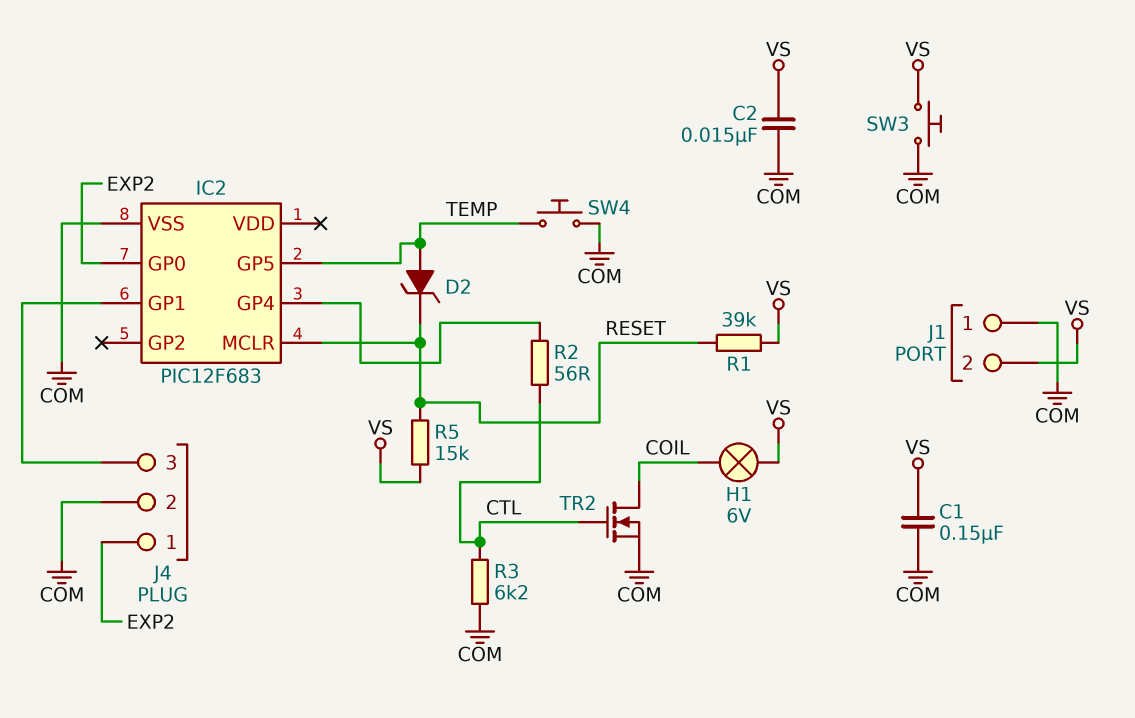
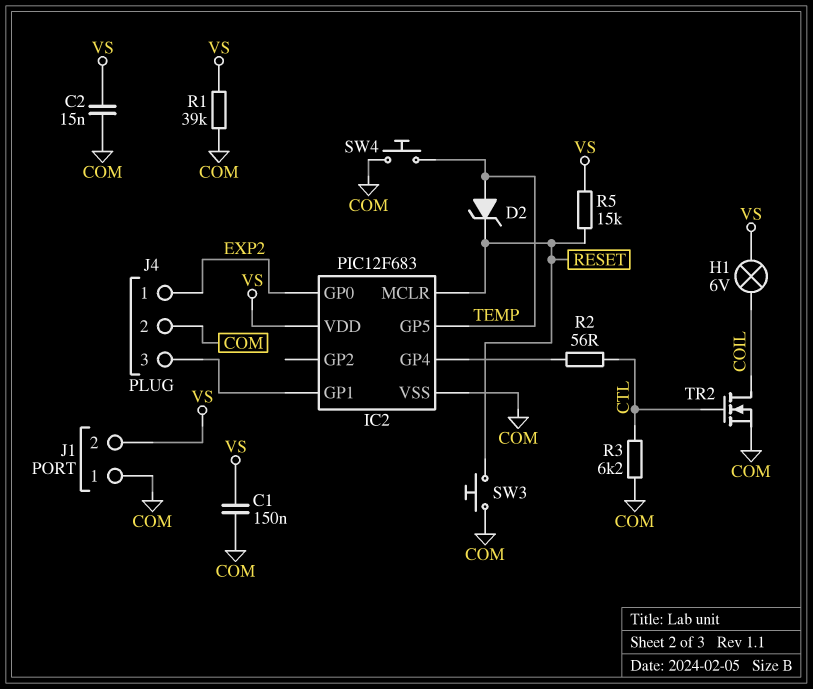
IC2 pin VDD: none -> VS
R1: 39k (RESET, VS) -> 39k (COM, VS)
SW3: button (COM, VS) -> button (COM, RESET)

